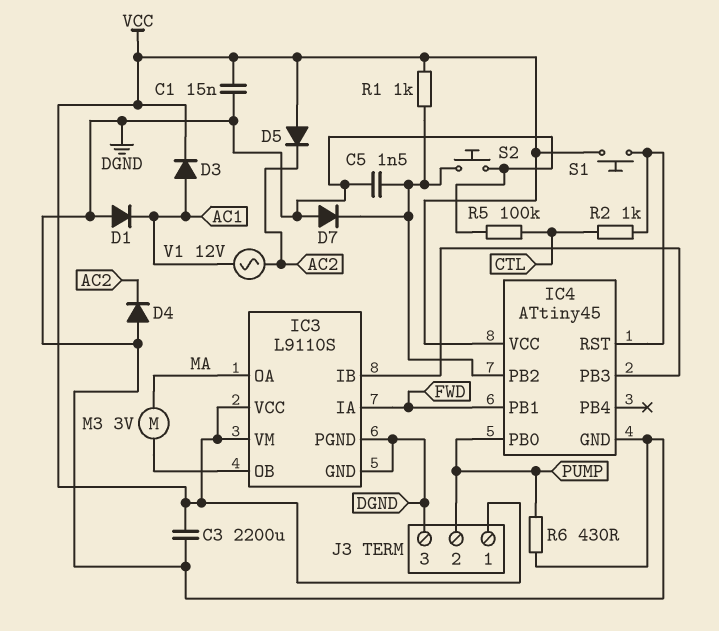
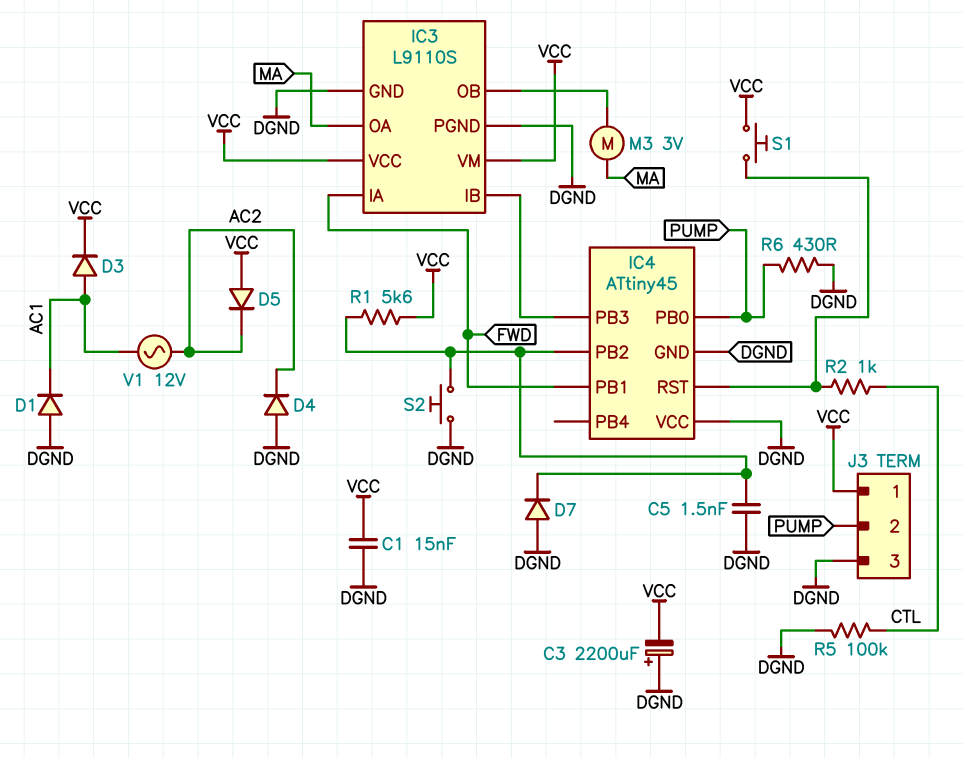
C3: 2200uF (DGND, VCC) -> 2200uF (plus DGND, minus VCC)
IC4 pin VCC: VCC -> DGND
R1: 1k (IC4/PB2, VCC) -> 5.6k (IC4/PB2, VCC)

